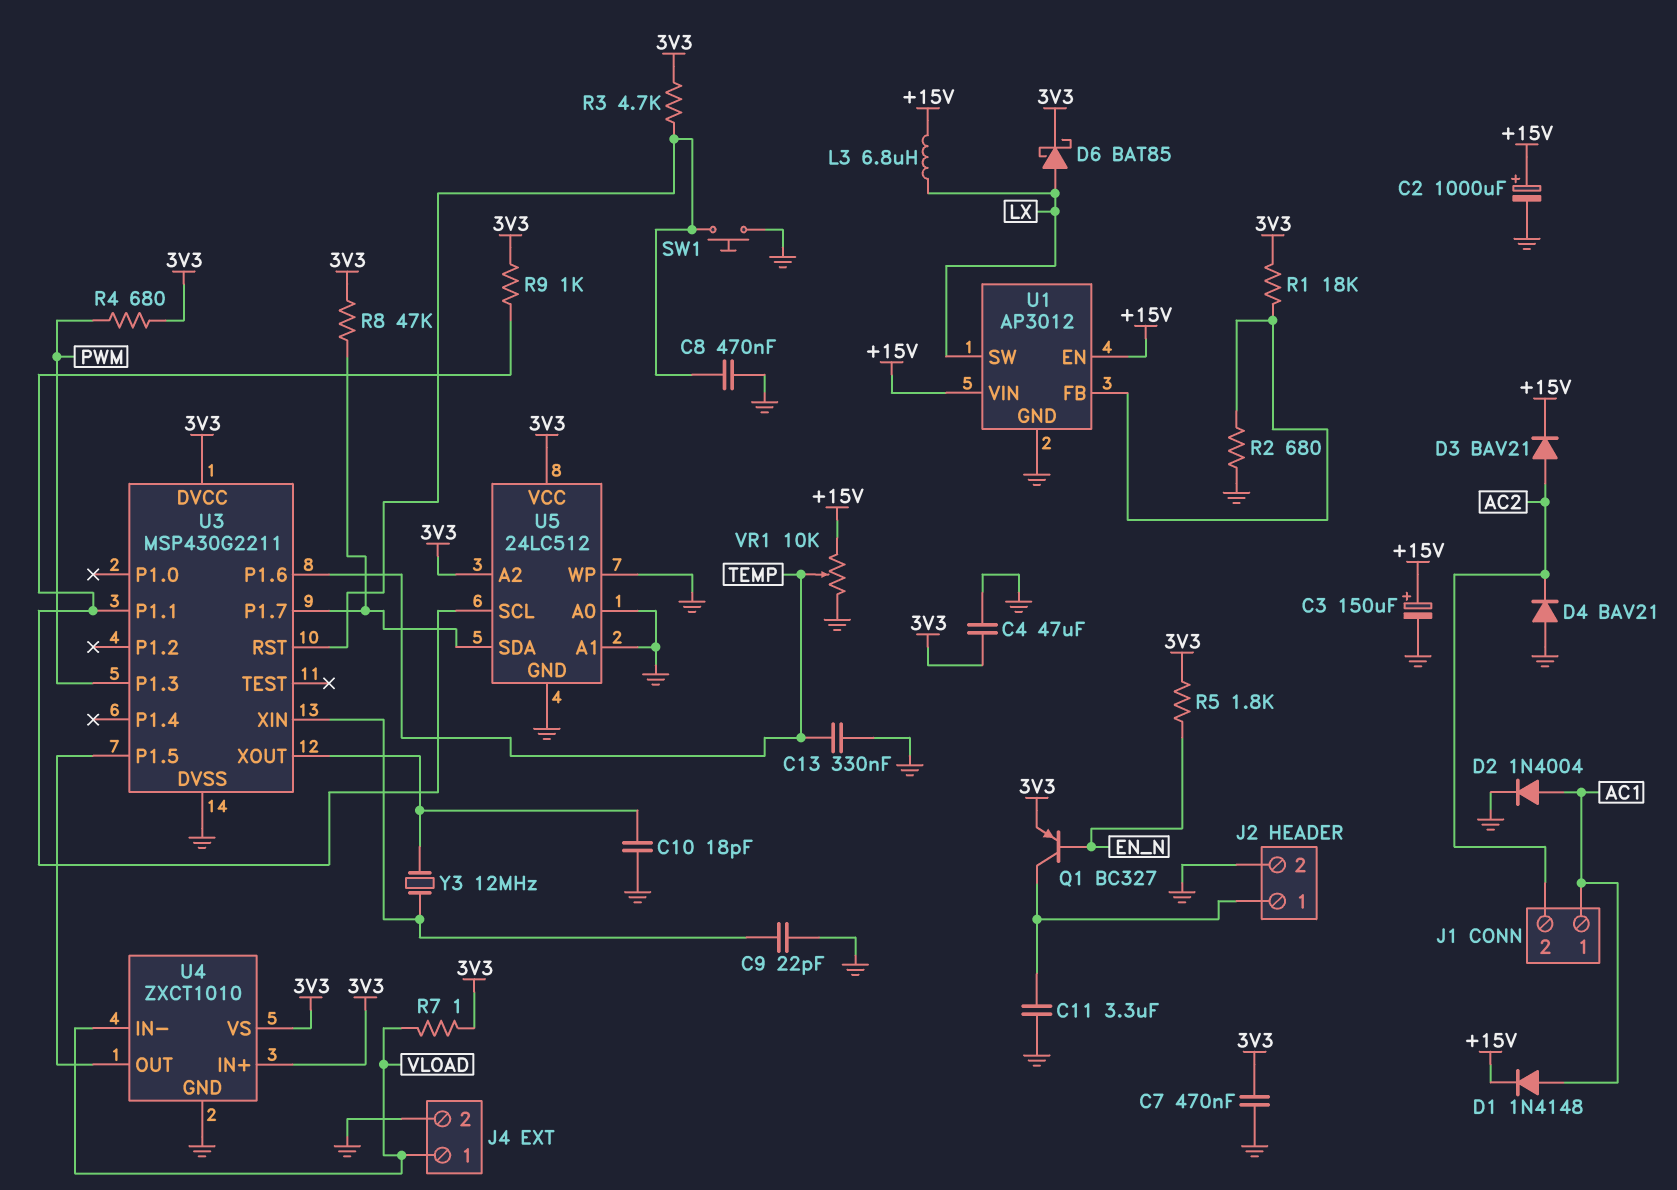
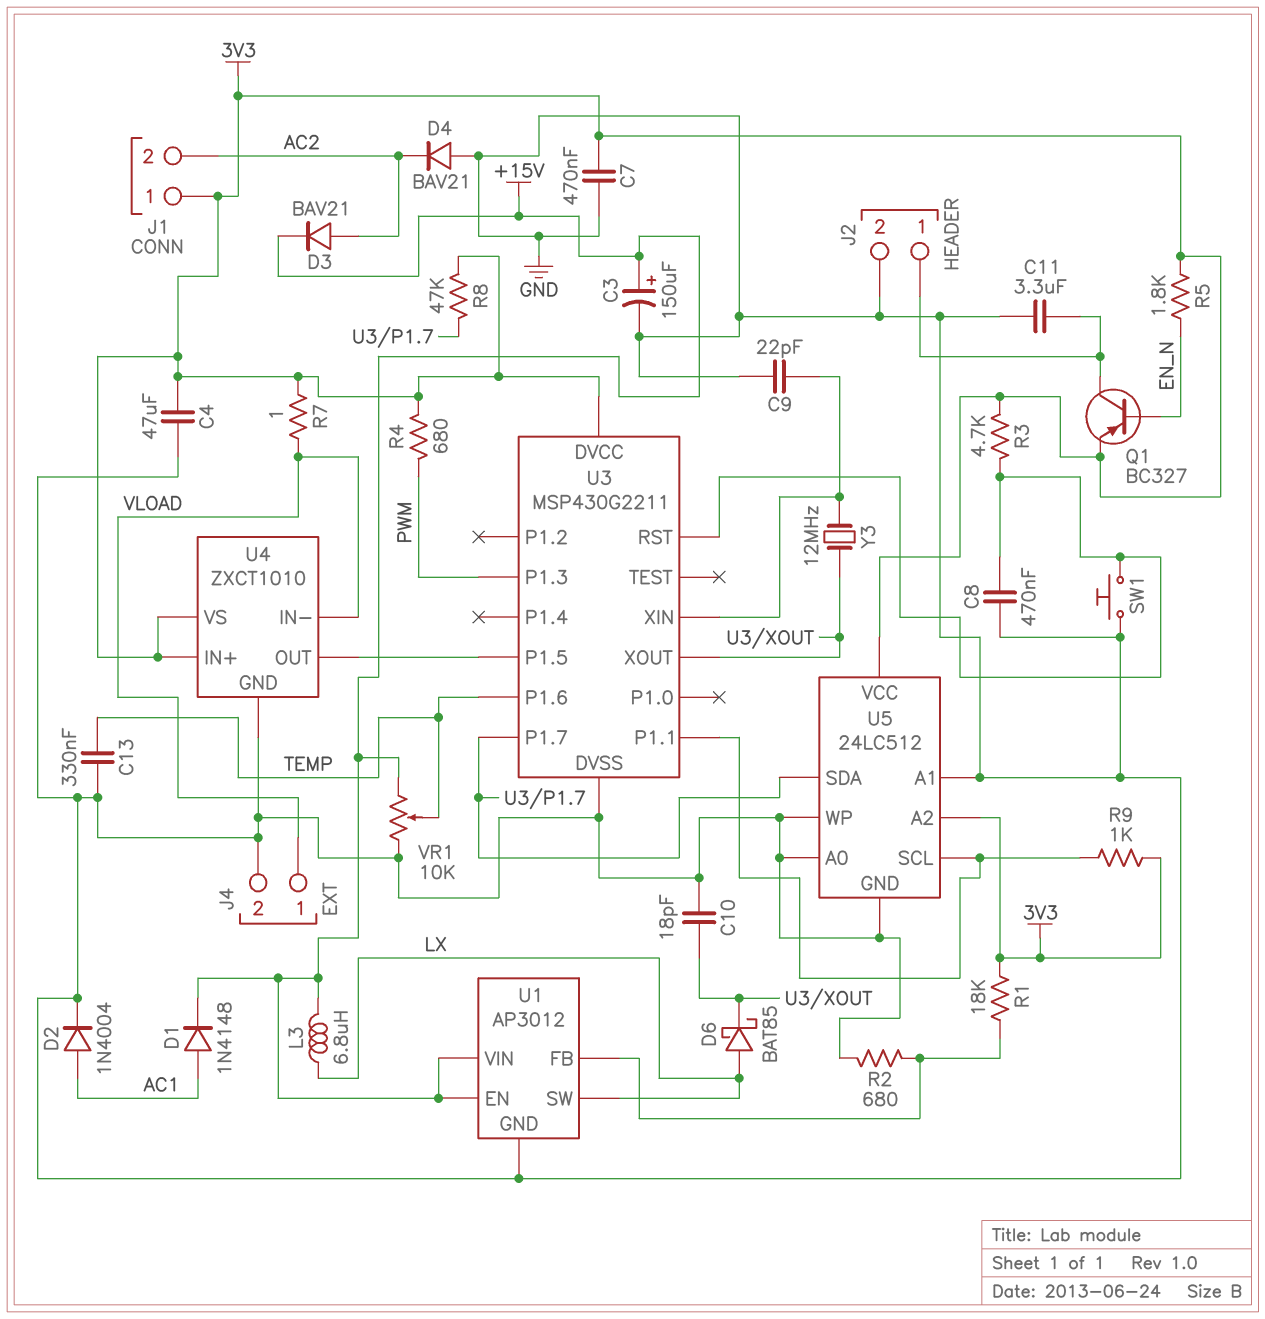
C2: 1000uF (plus +15V, minus GND) -> none
D6: schottky BAT85 (A LX, K 3V3) -> schottky BAT85 (A LX, K U3/XOUT)
J1 pin 1: AC1 -> 3V3

